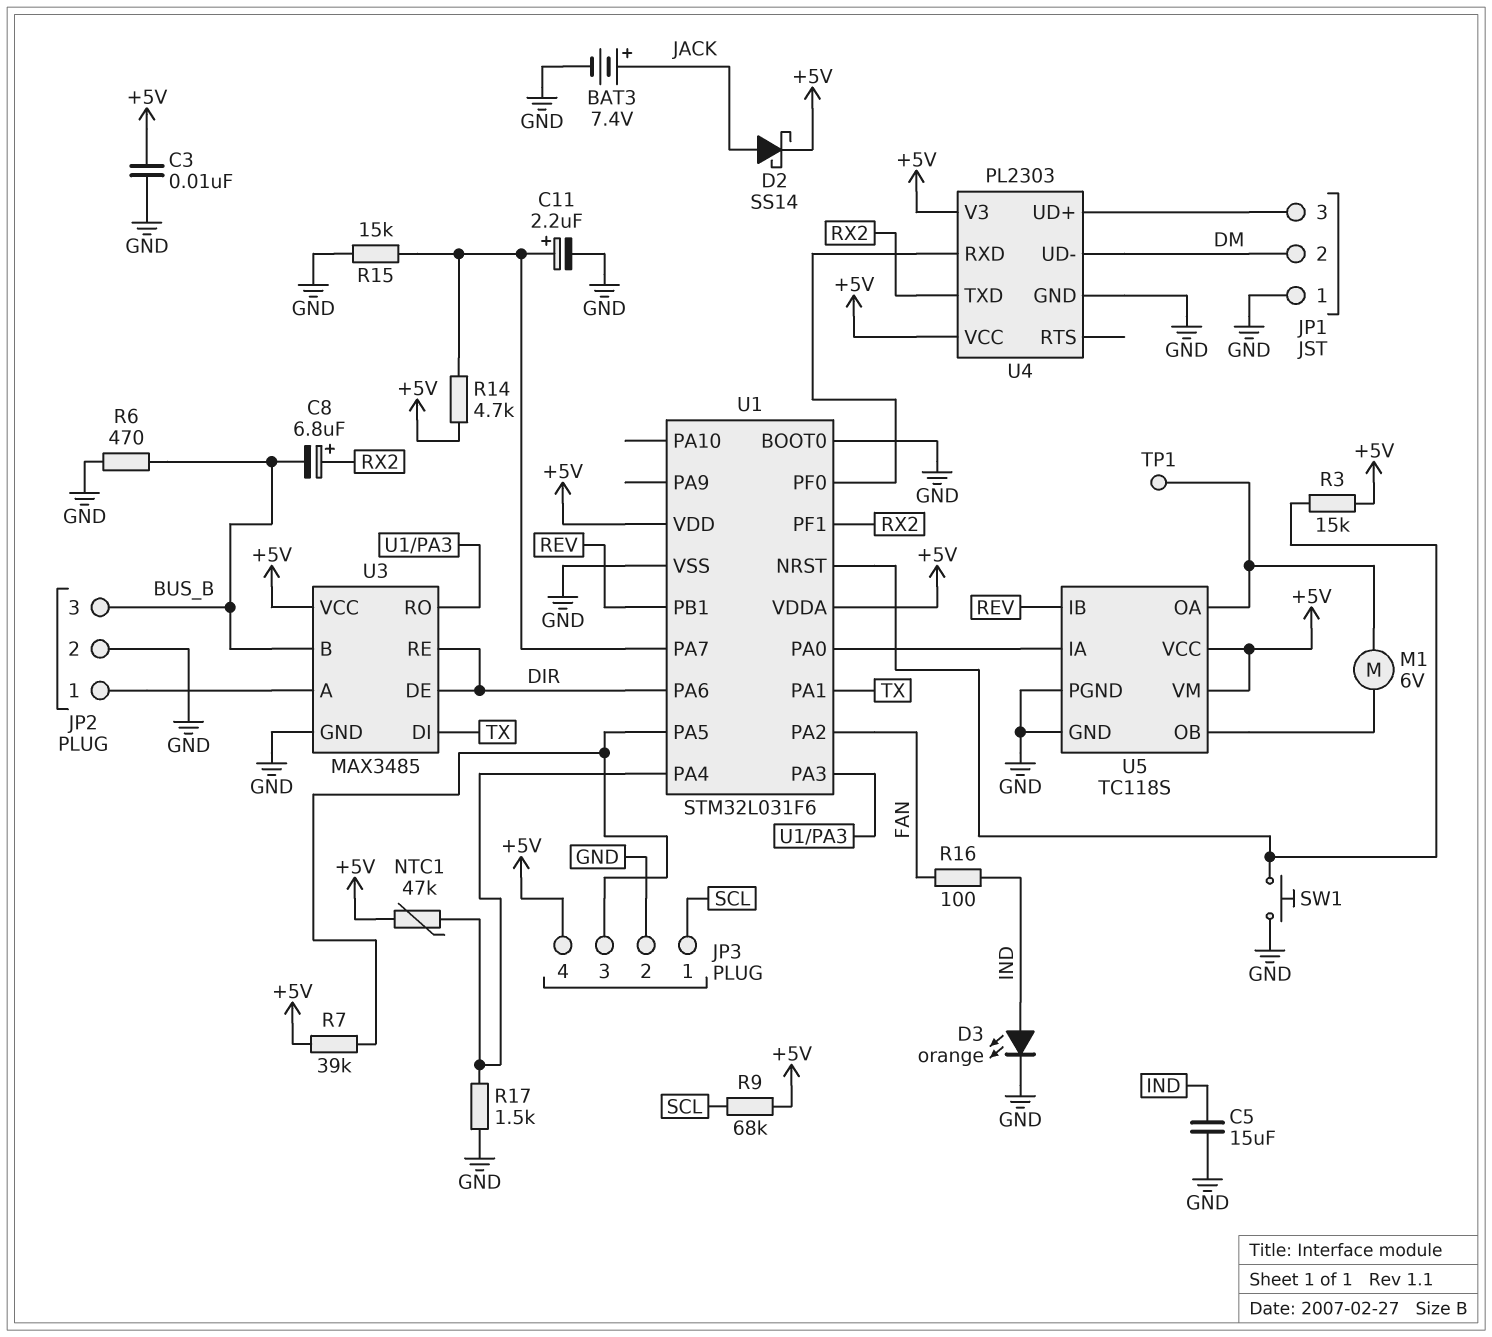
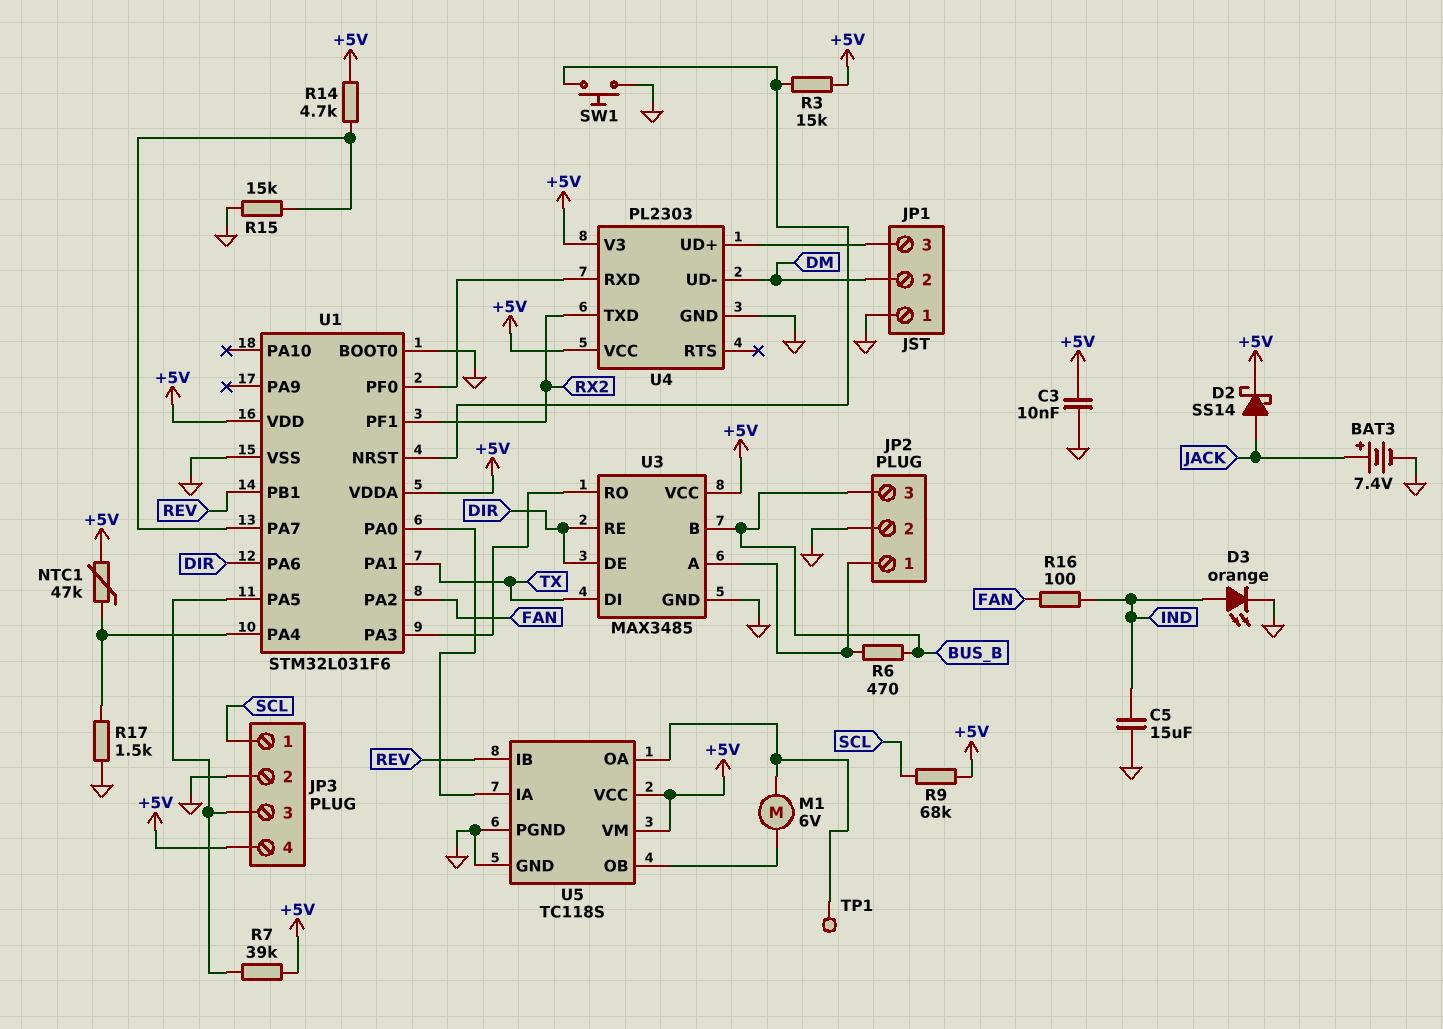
C8: 6.8uF (plus RX2, minus BUS_B) -> none
C11: 2.2uF (plus U1/PA7, minus GND) -> none
R6: 470 (BUS_B, GND) -> 470 (BUS_B, JP2/1)

